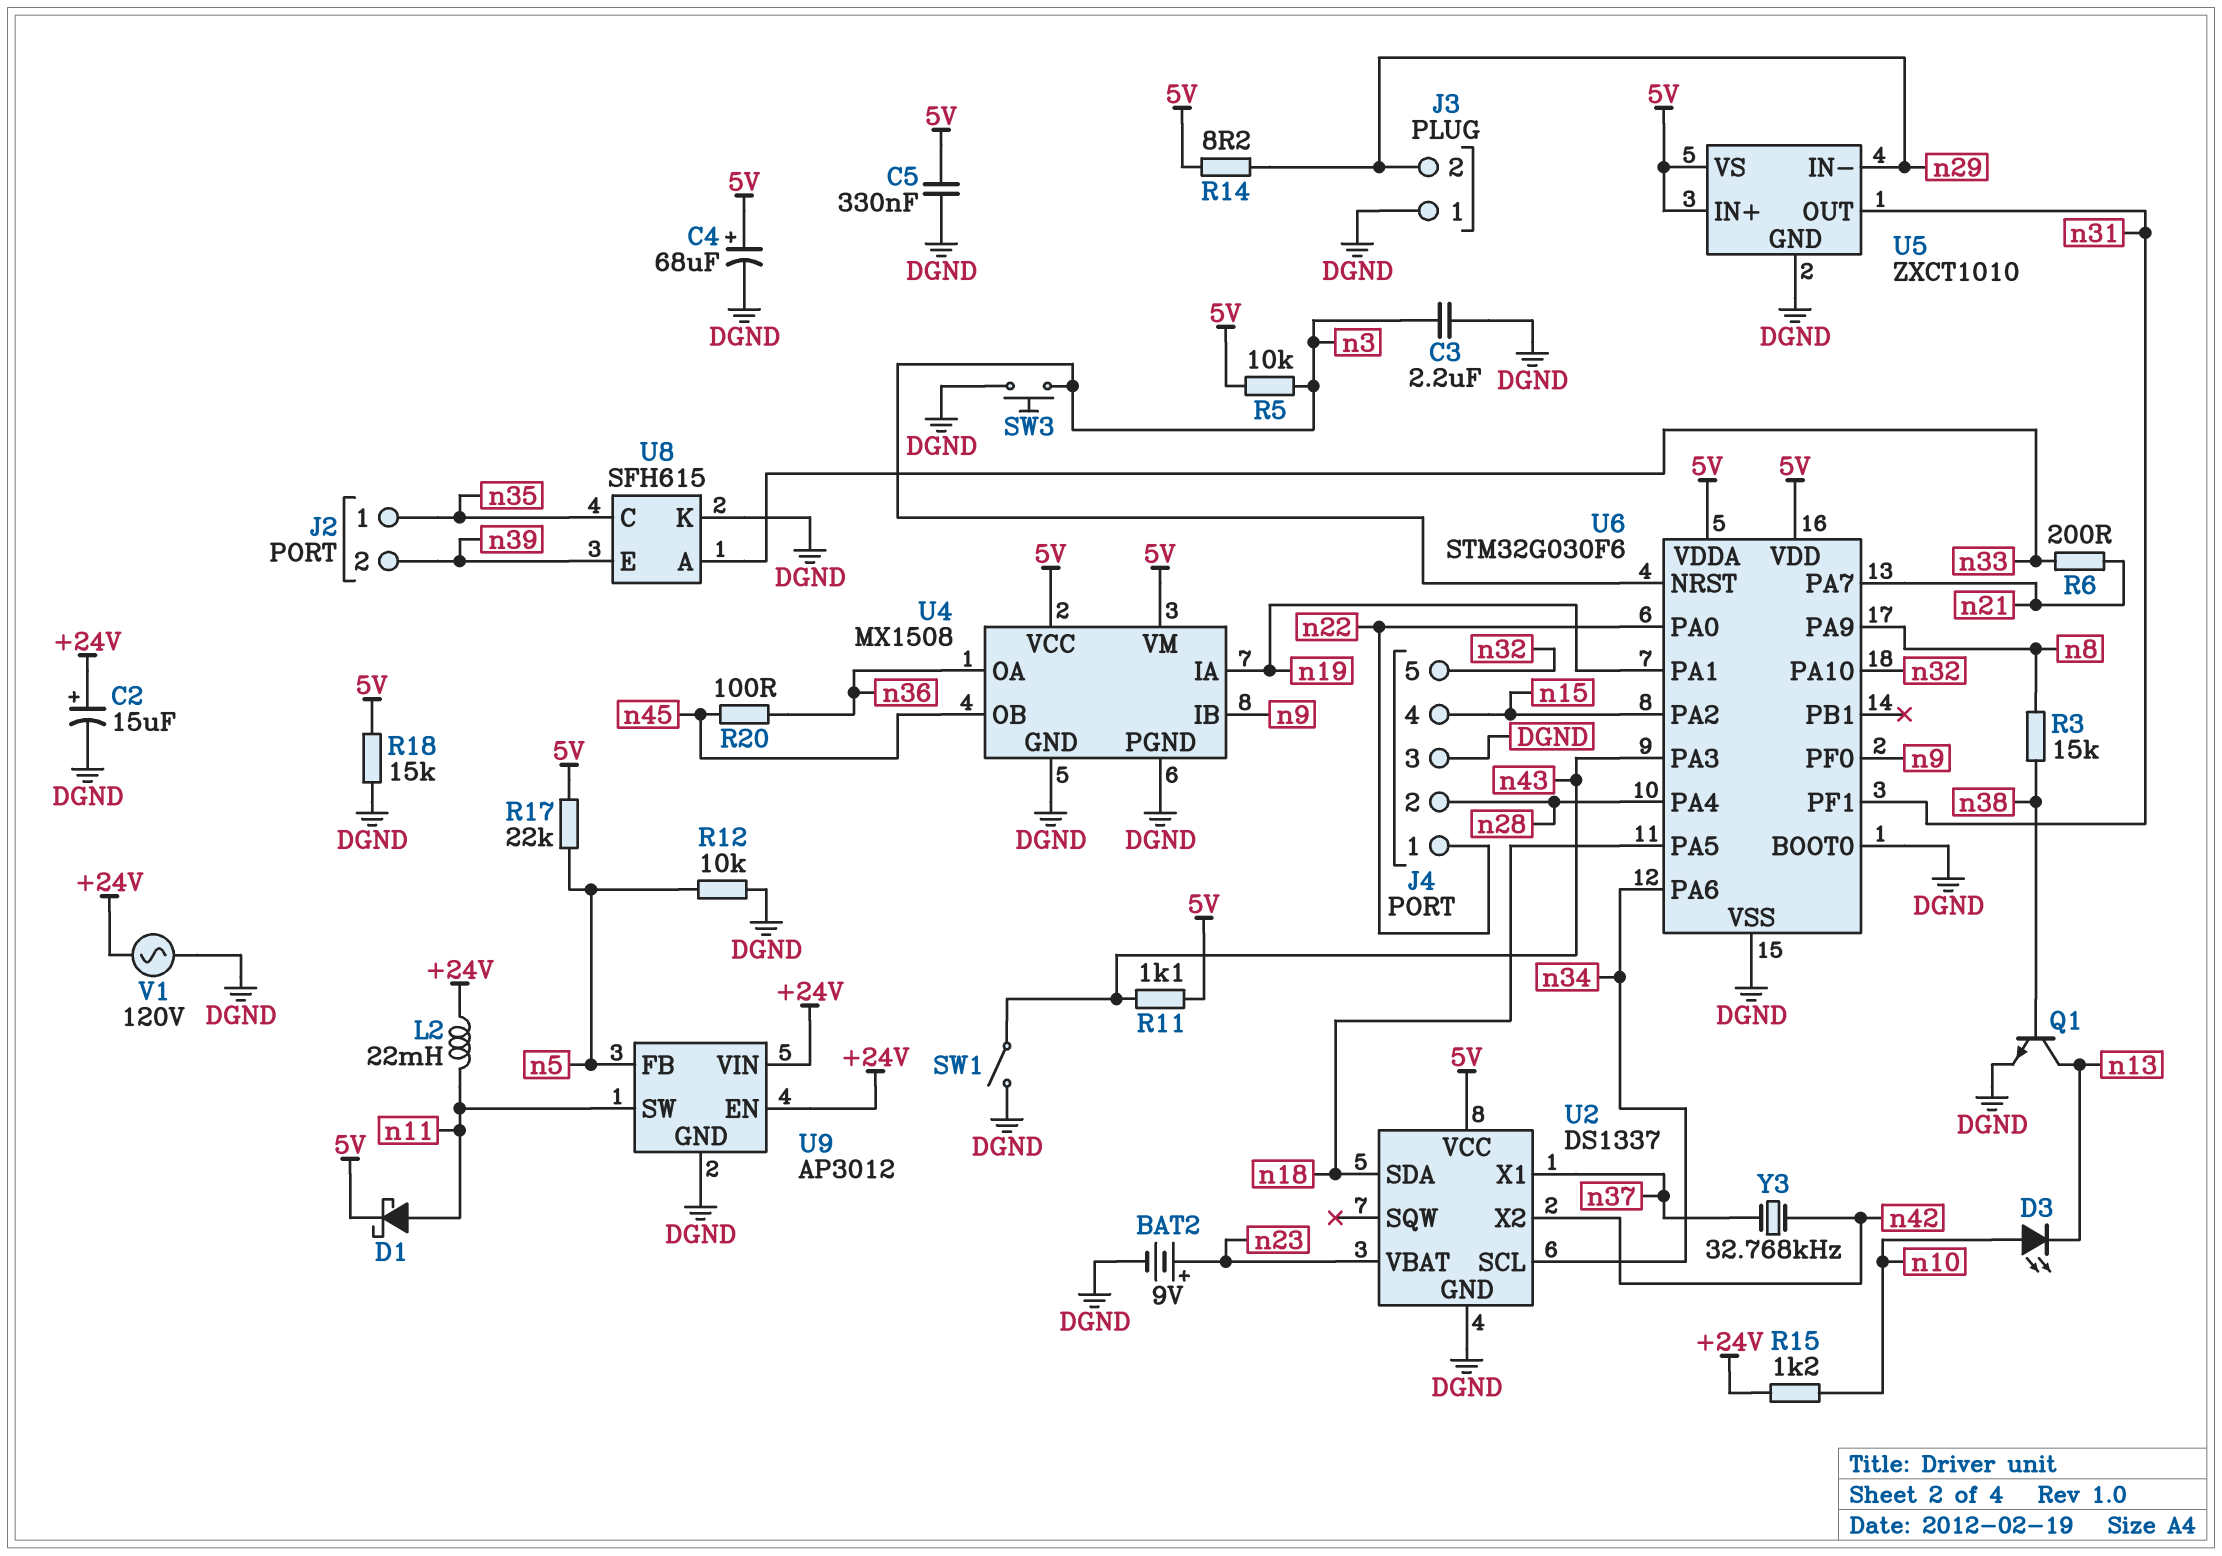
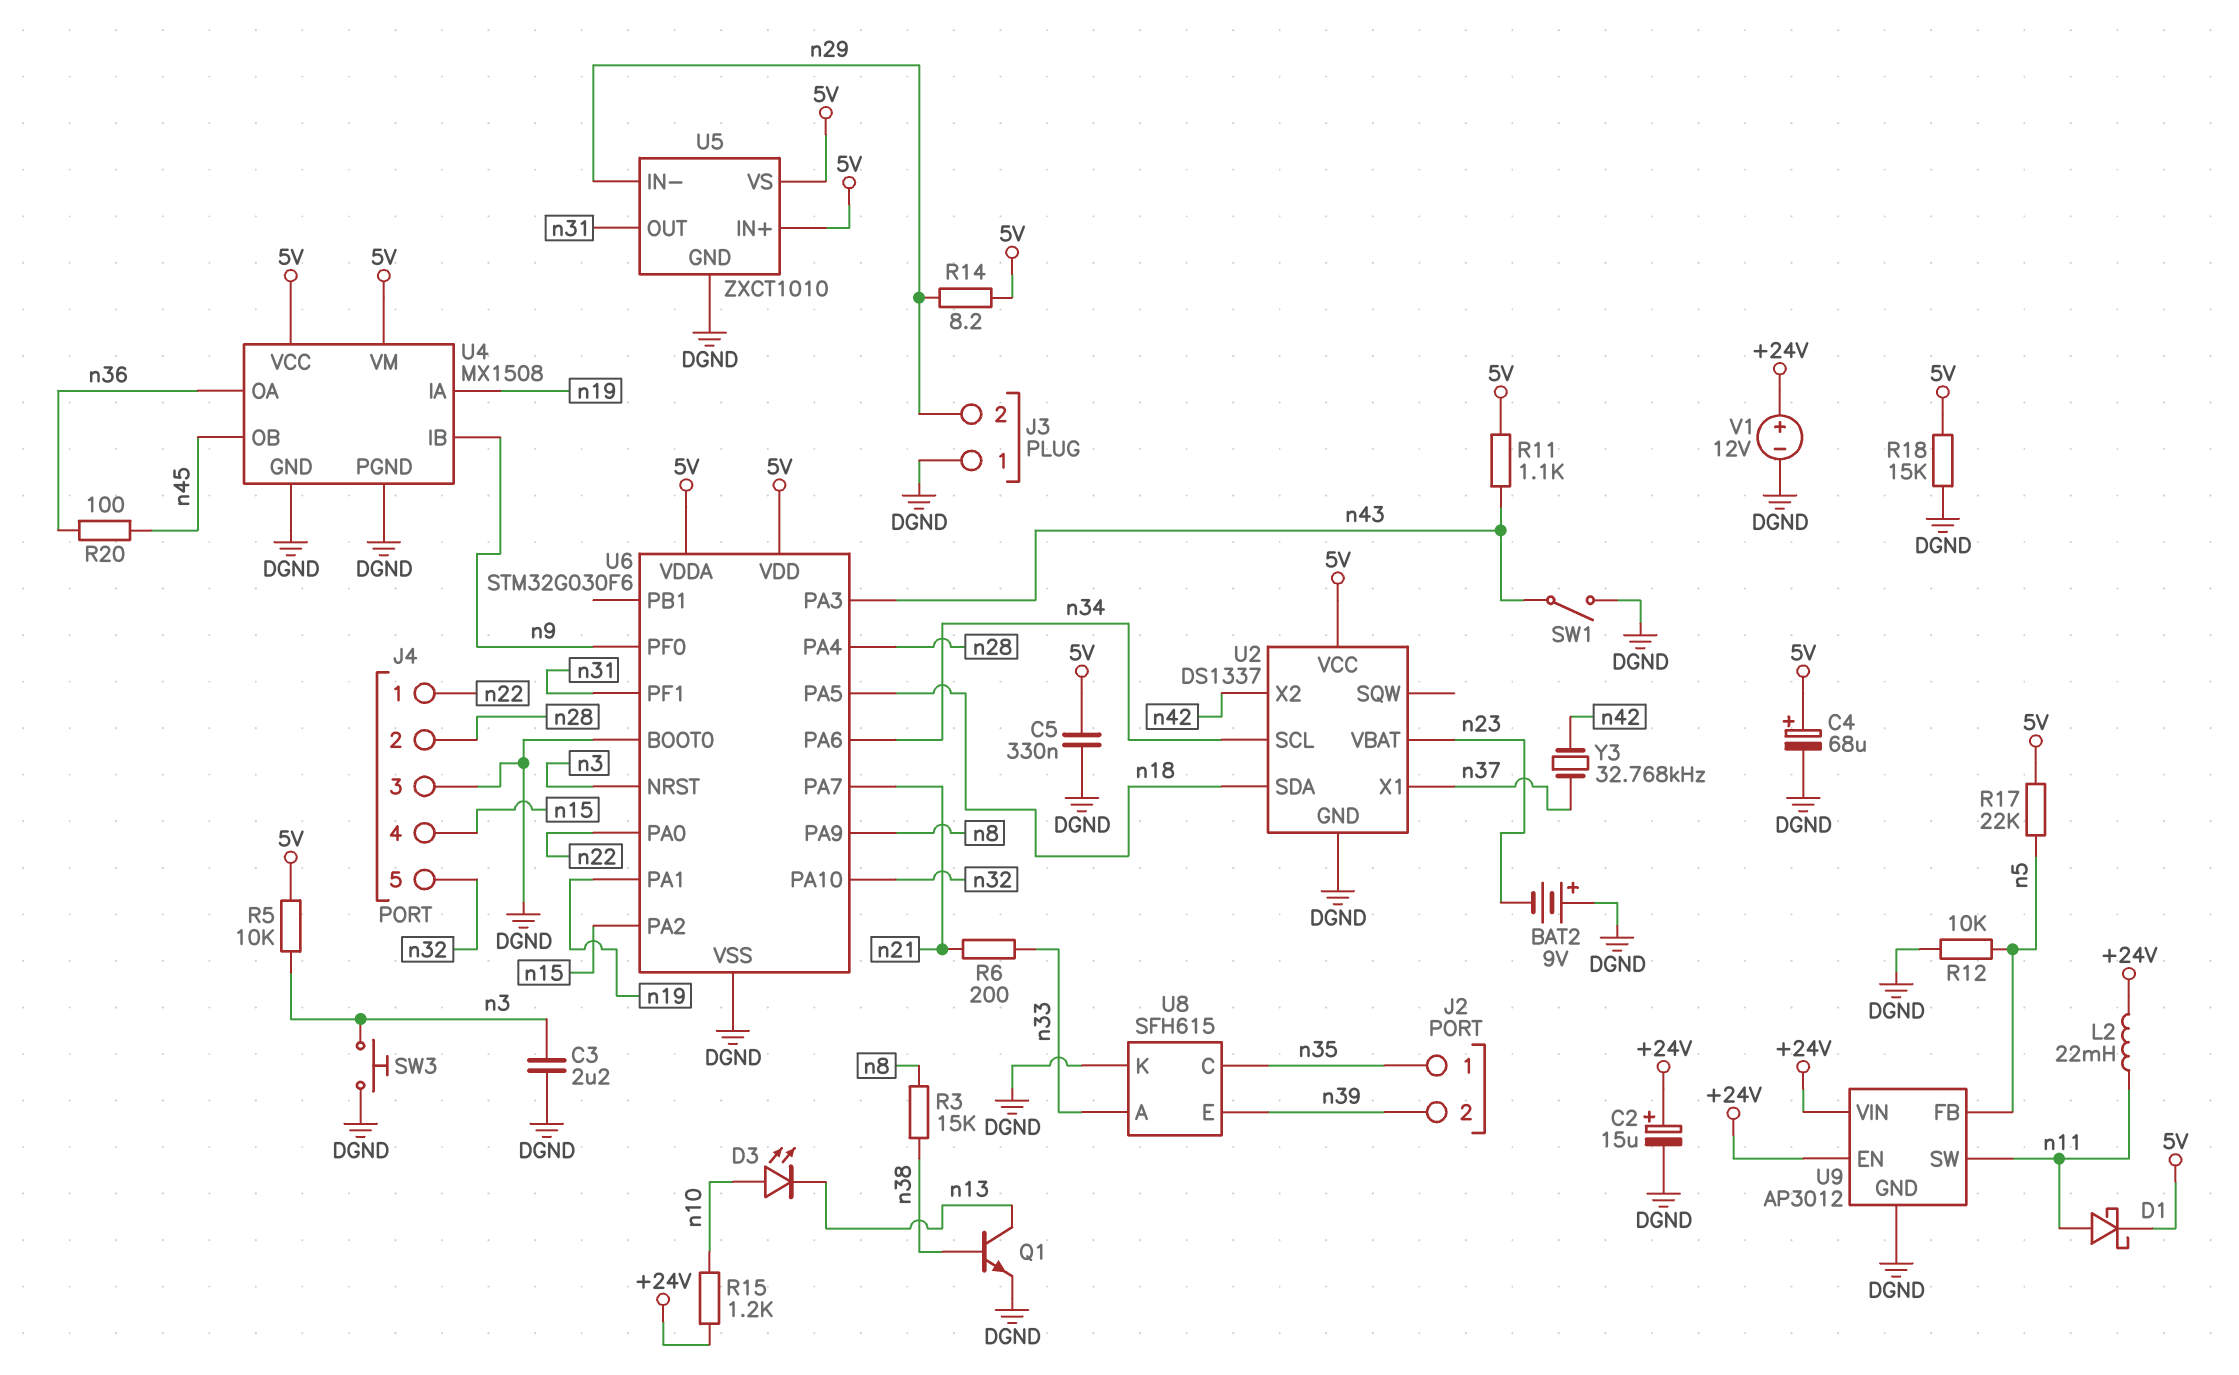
BAT2: 9V (plus n23, minus DGND) -> 9V (plus DGND, minus n23)
V1: AC 120V (+24V, DGND) -> 12V (plus +24V, minus DGND)

